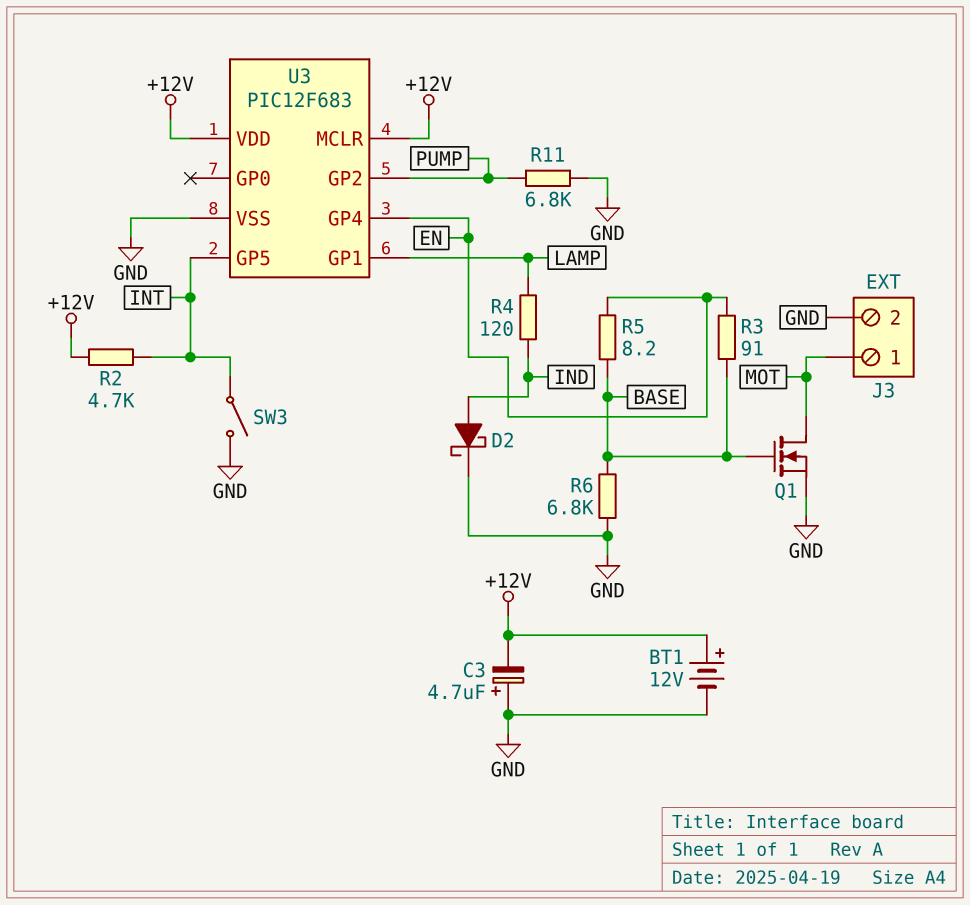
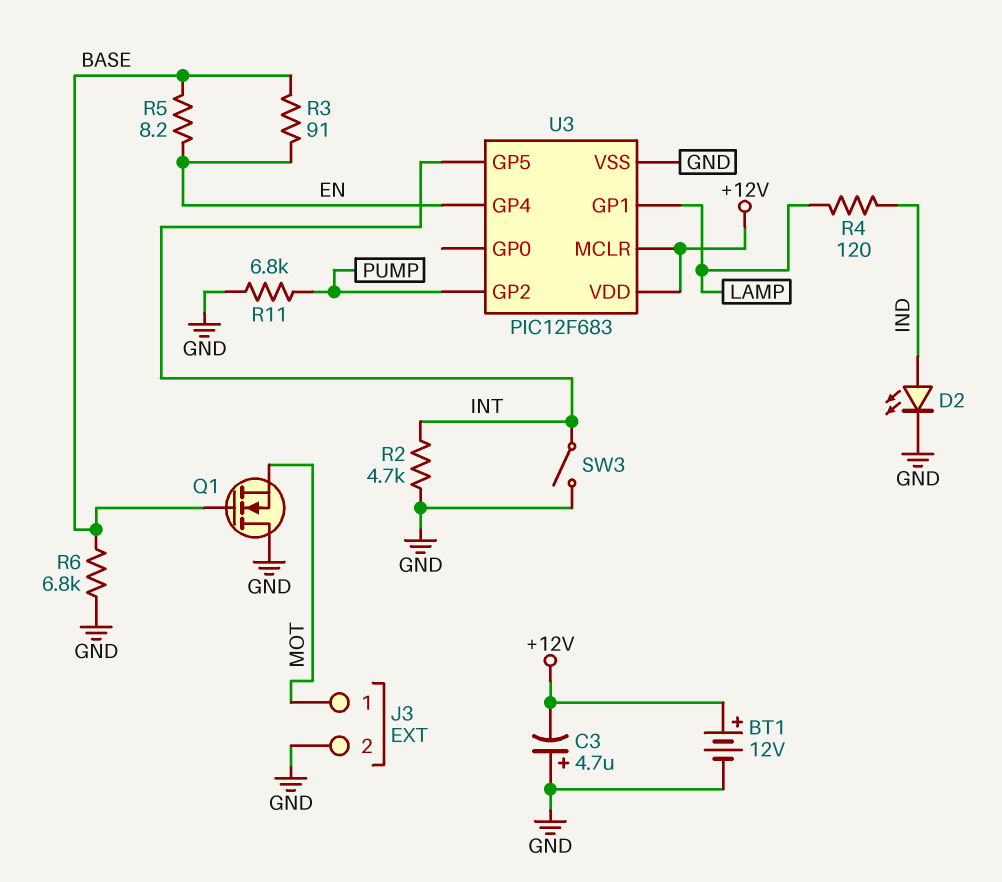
D2: schottky (A IND, K GND) -> LED (A IND, K GND)
Q1: NMOS (G BASE, D MOT, S GND) -> NMOS (G BASE, D GND, S MOT)
R2: 4.7k (+12V, INT) -> 4.7k (GND, INT)

